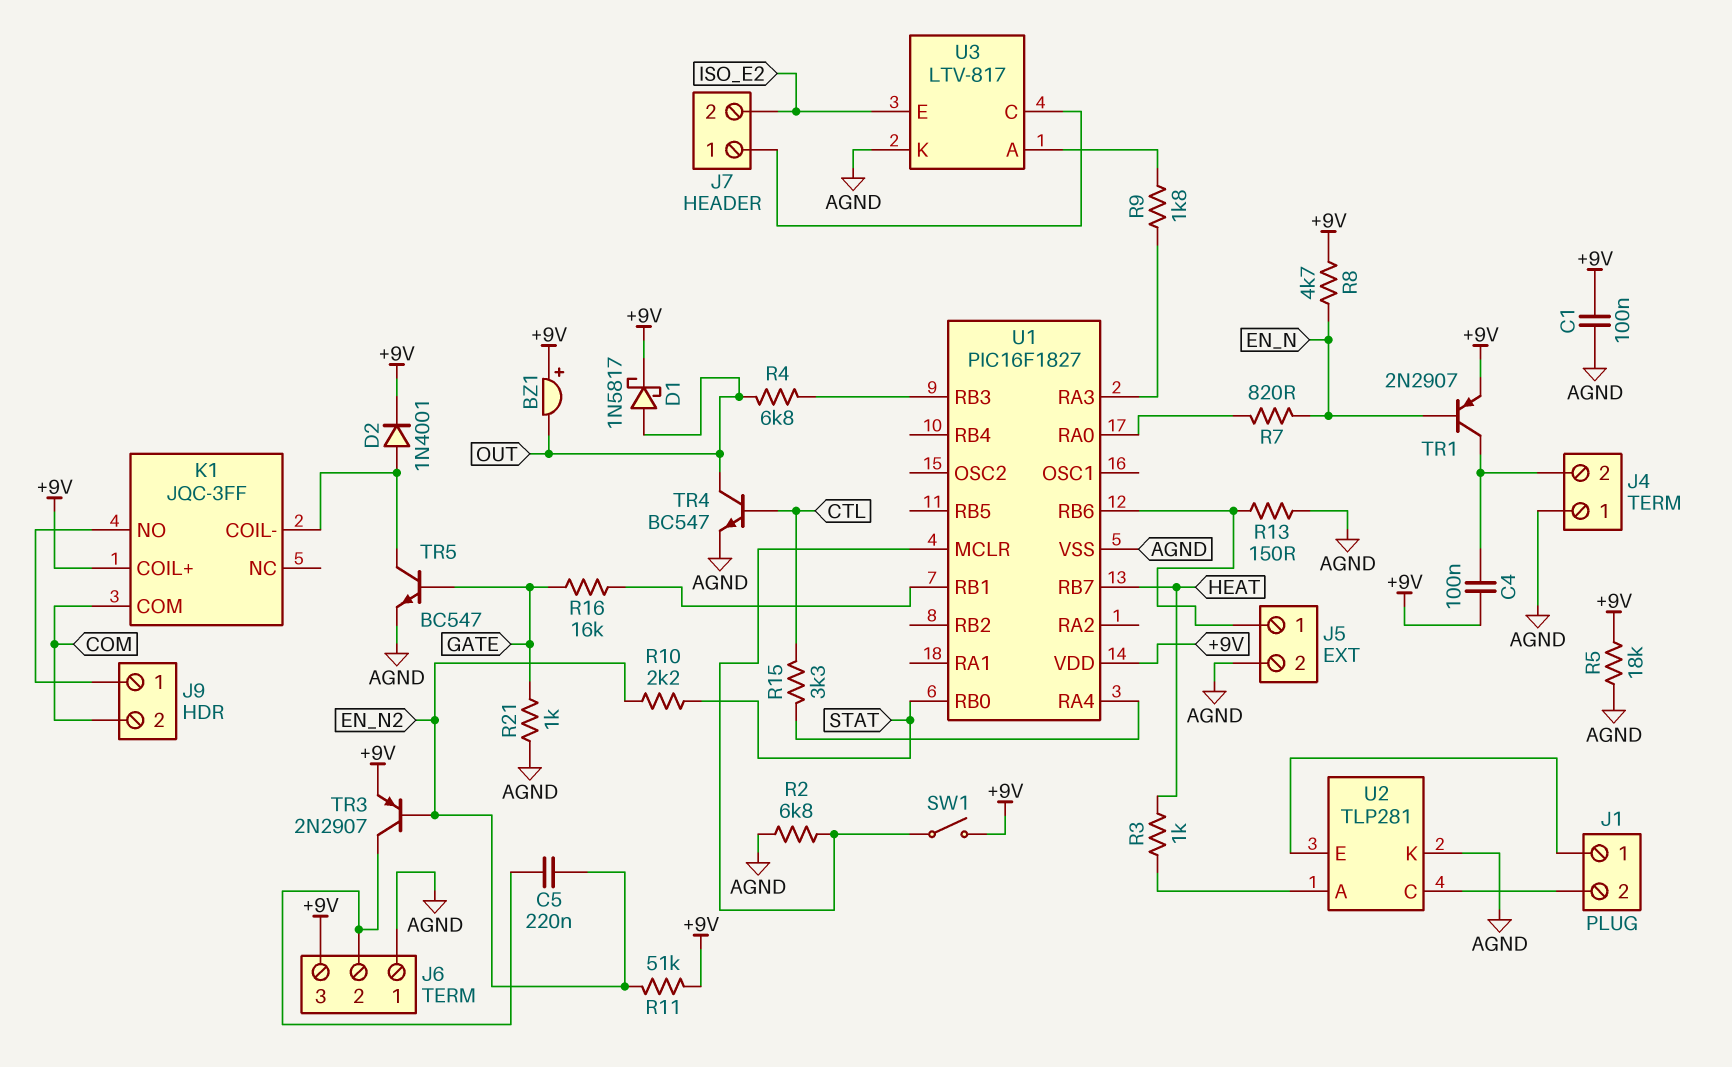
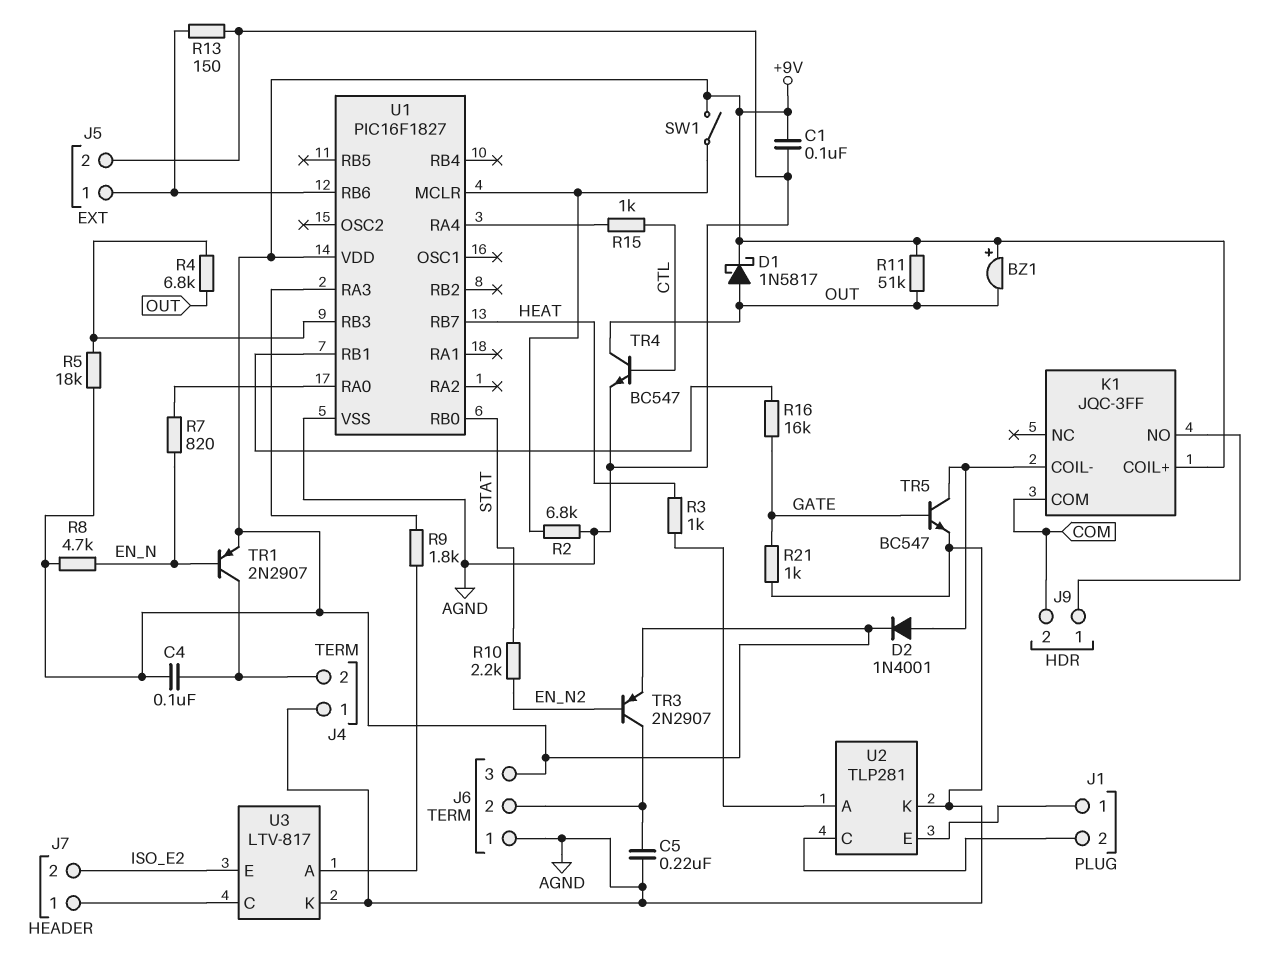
C5: 220nF (EN_N2, J6/2) -> 220nF (AGND, J6/2)
R5: 18k (+9V, AGND) -> 18k (+9V, U1/RB3)
R11: 51k (+9V, EN_N2) -> 51k (+9V, OUT)
R15: 3.3k (CTL, U1/RA4) -> 1k (CTL, U1/RA4)

